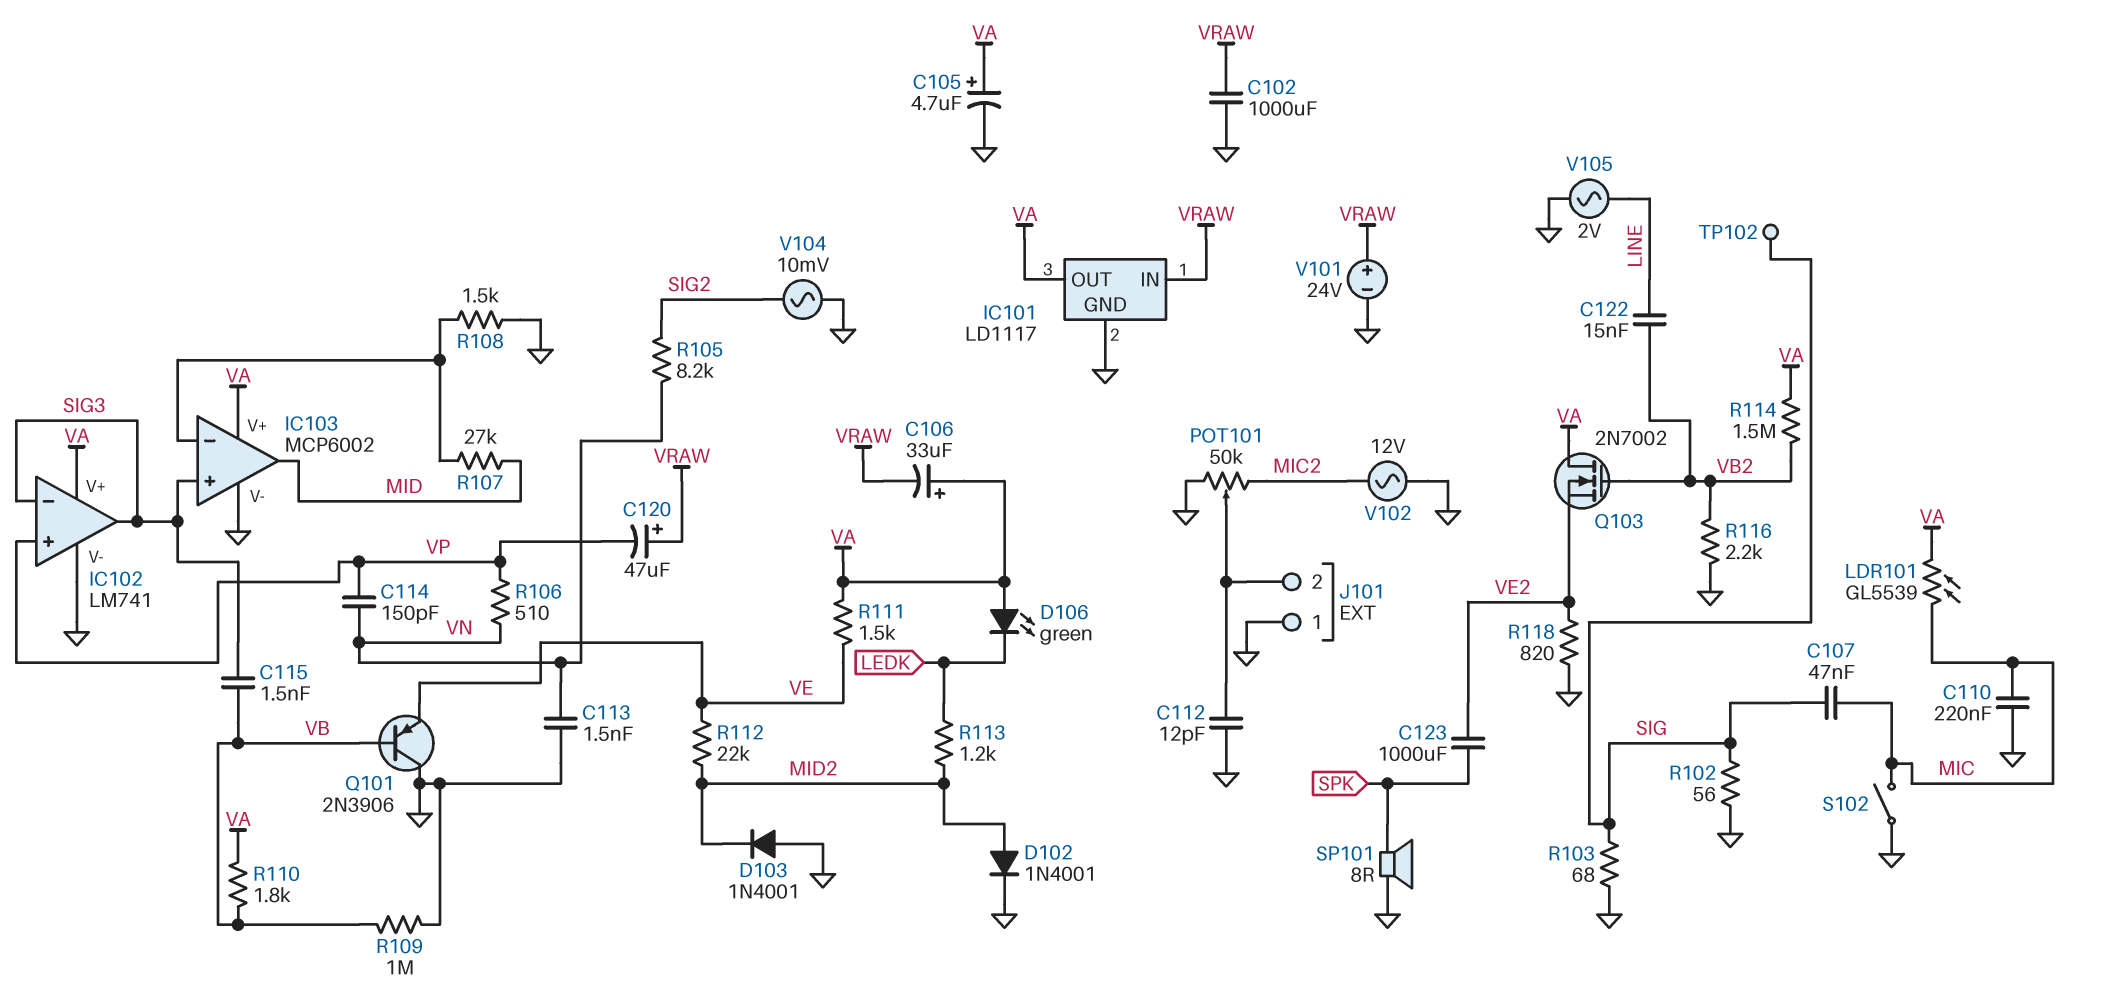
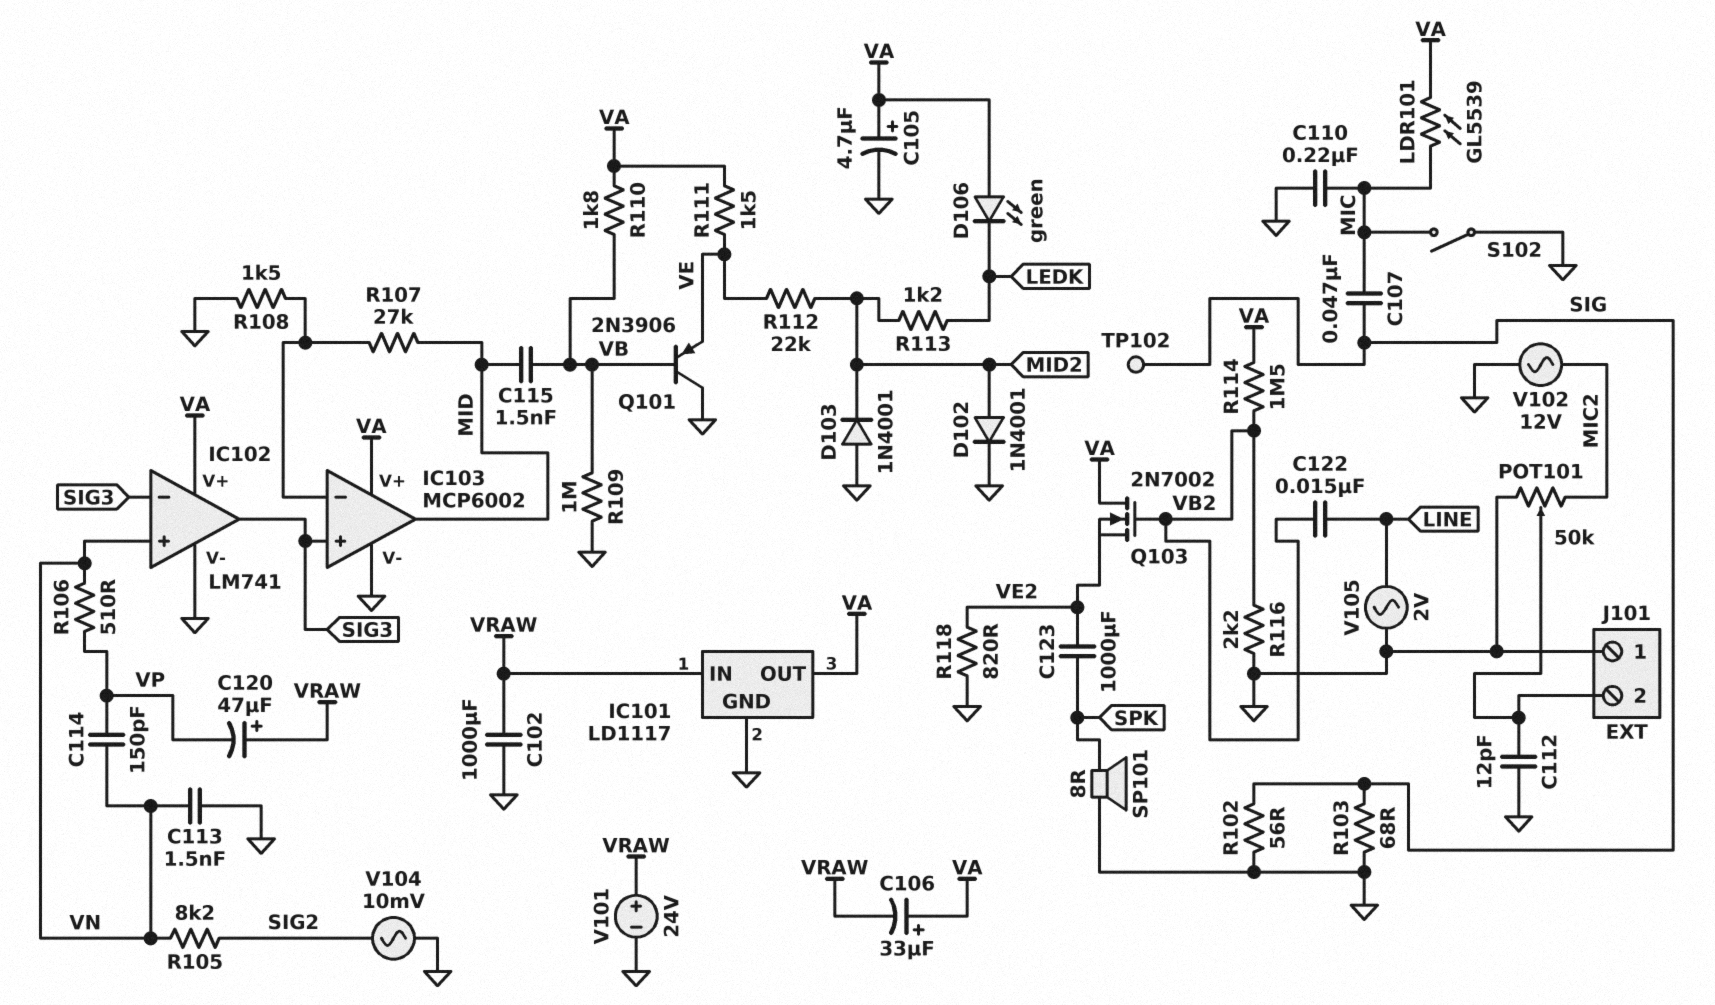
C115: 1.5nF (SIG3, VB) -> 1.5nF (MID, VB)
IC102 pin in+: VP -> VN

